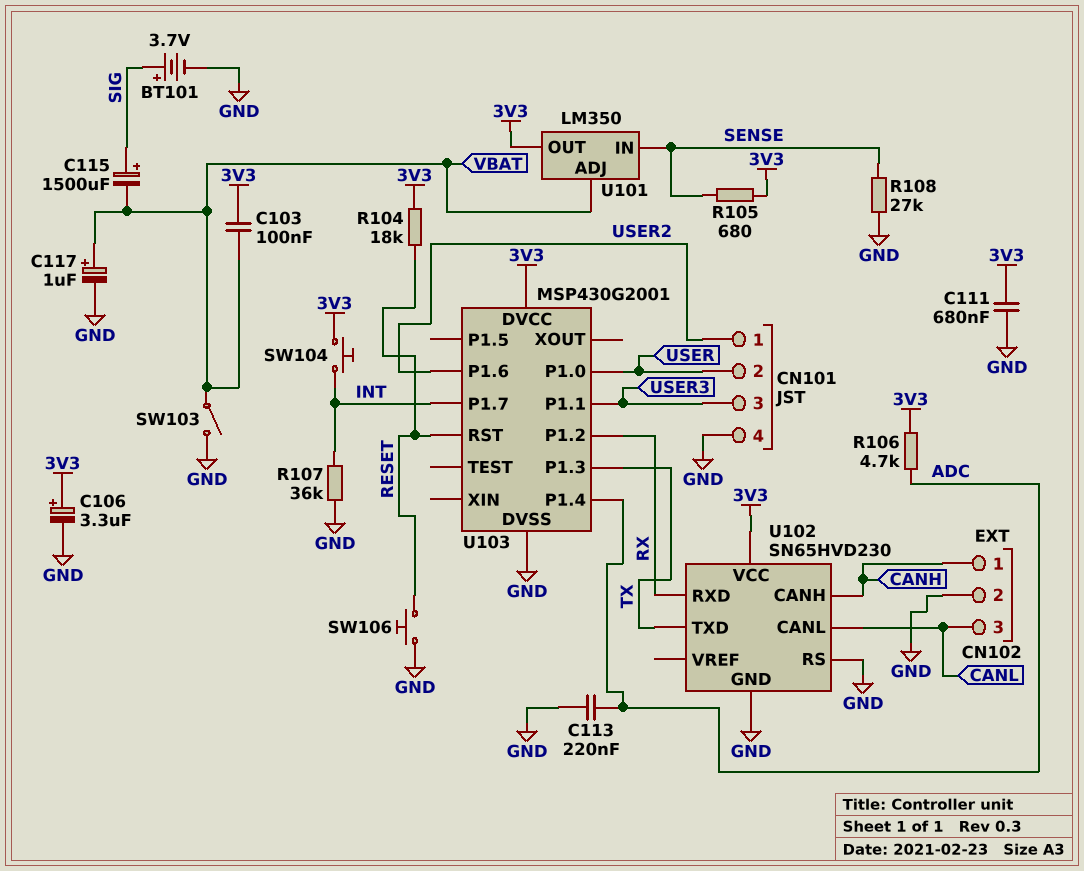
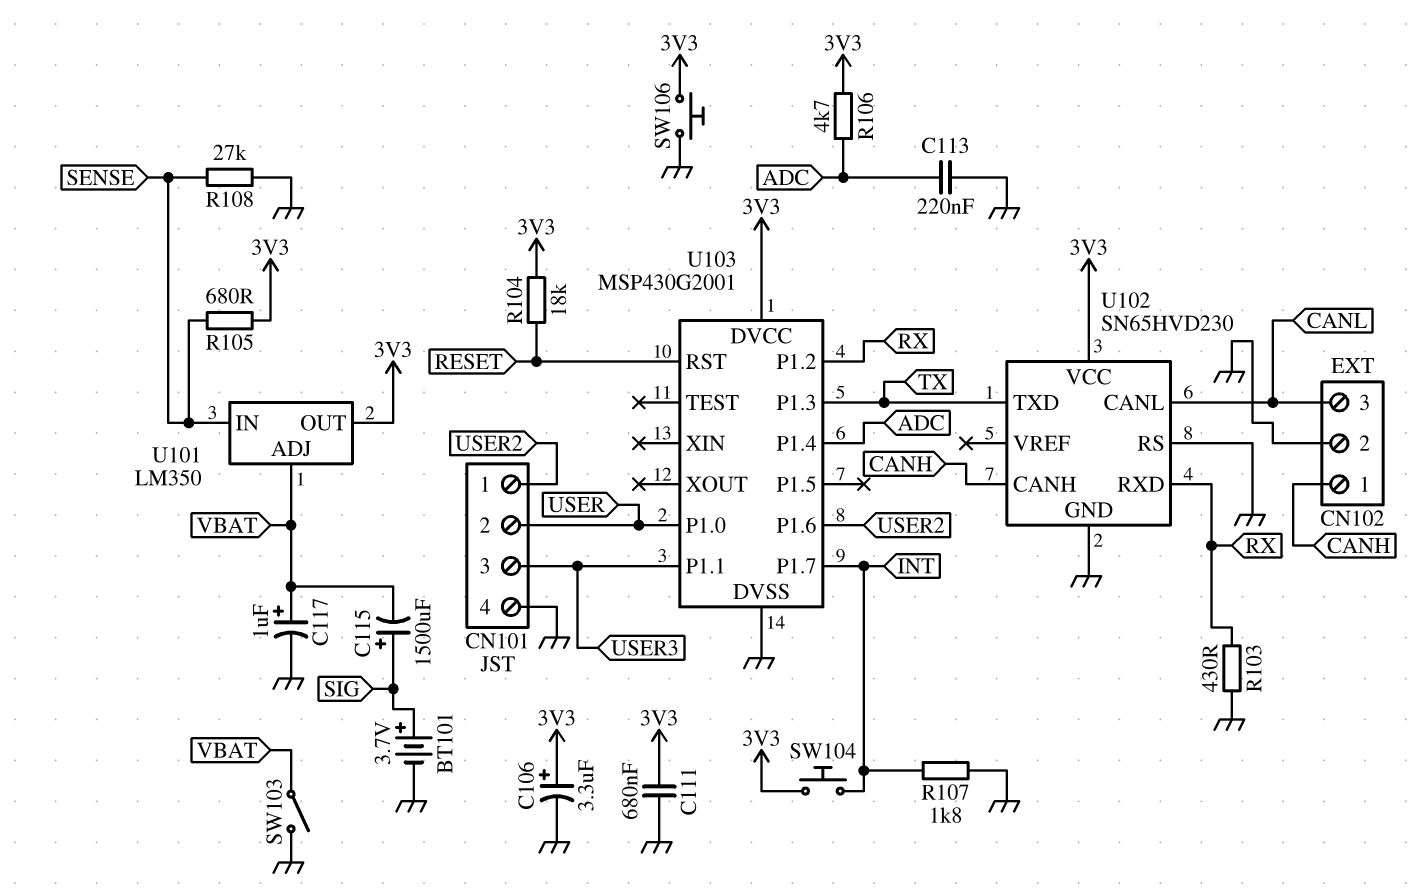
C103: 100nF (3V3, VBAT) -> none
R103: none -> 430 (GND, RX)
R107: 36k (GND, INT) -> 1.8k (GND, INT)
SW106: button (GND, RESET) -> button (3V3, GND)

